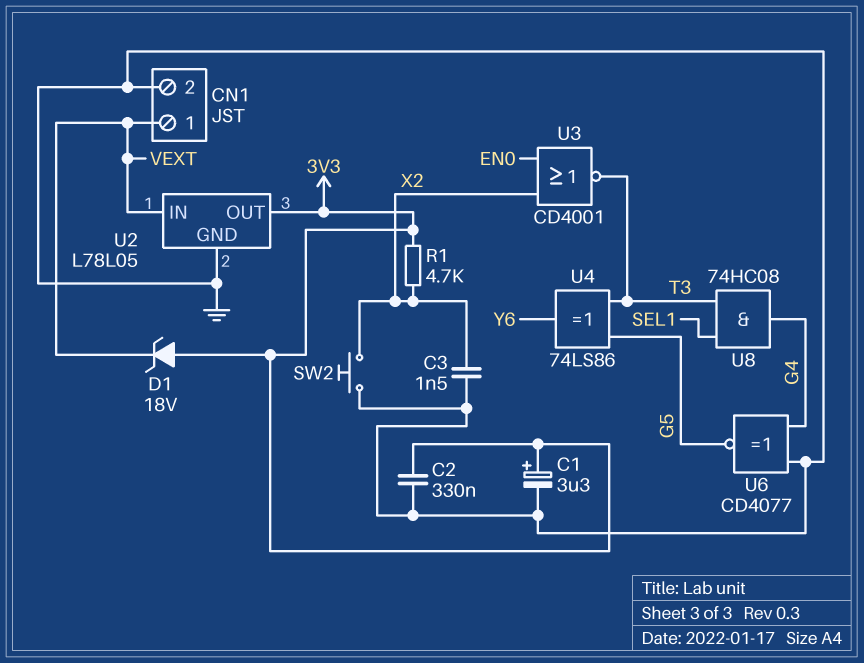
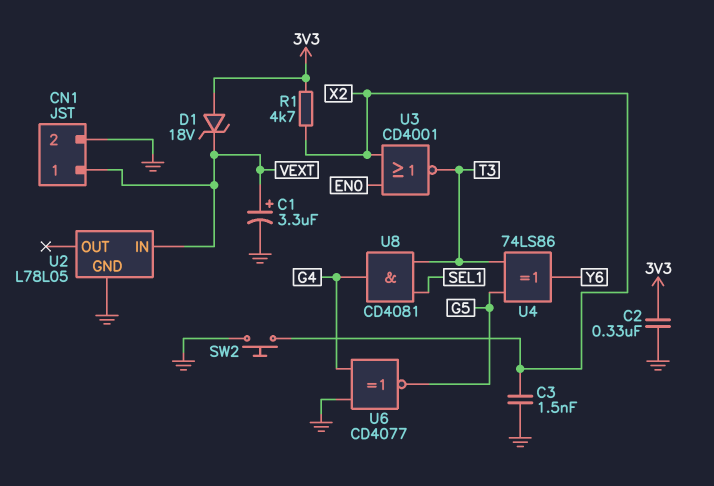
C1: 3.3uF (plus 3V3, minus GND) -> 3.3uF (plus VEXT, minus GND)
U2 pin OUT: 3V3 -> none
U8: AND 74HC08 (in SEL1, in T3, out G4) -> AND CD4081 (in SEL1, in T3, out G4)

